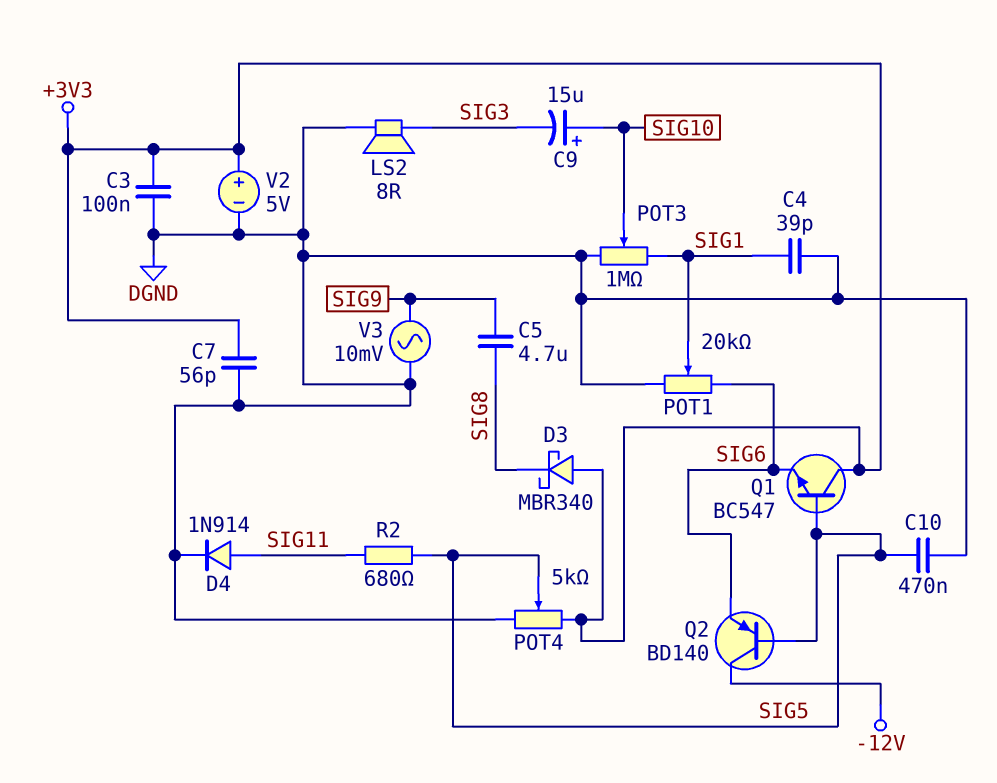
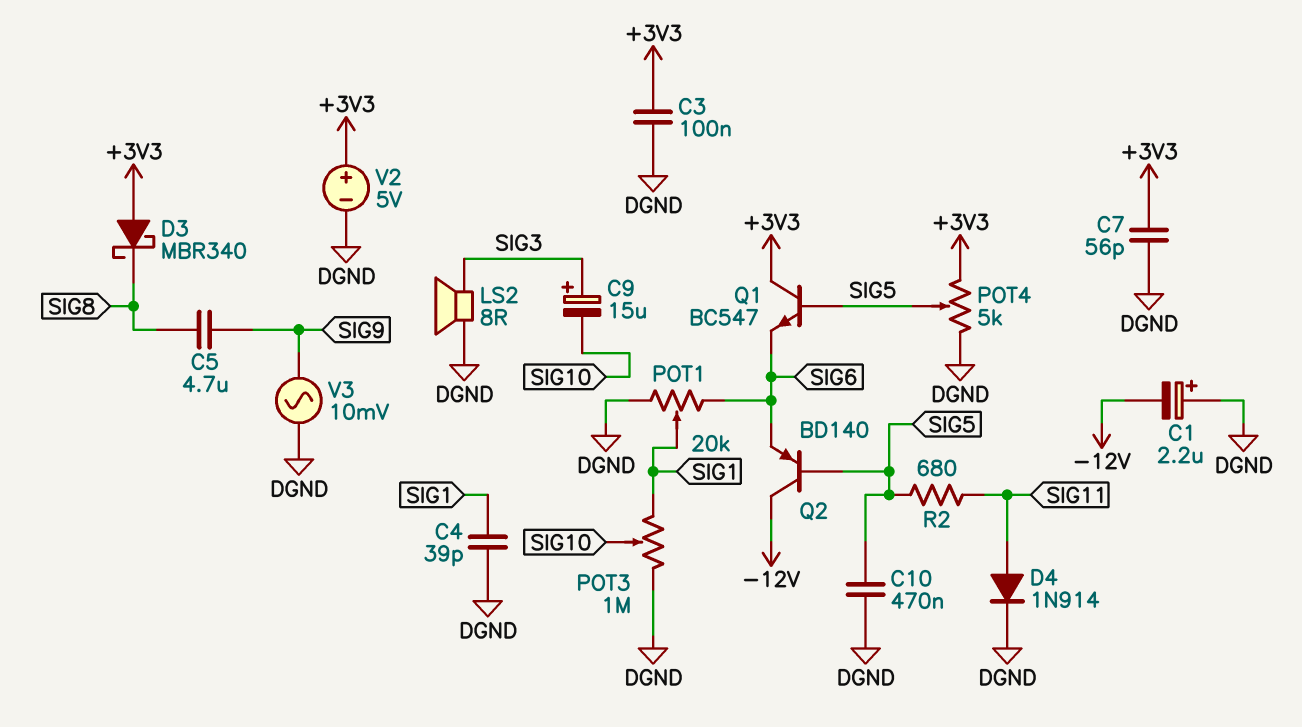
C1: none -> 2.2uF (plus DGND, minus -12V)
C9: 15uF (plus SIG10, minus SIG3) -> 15uF (plus SIG3, minus SIG10)

